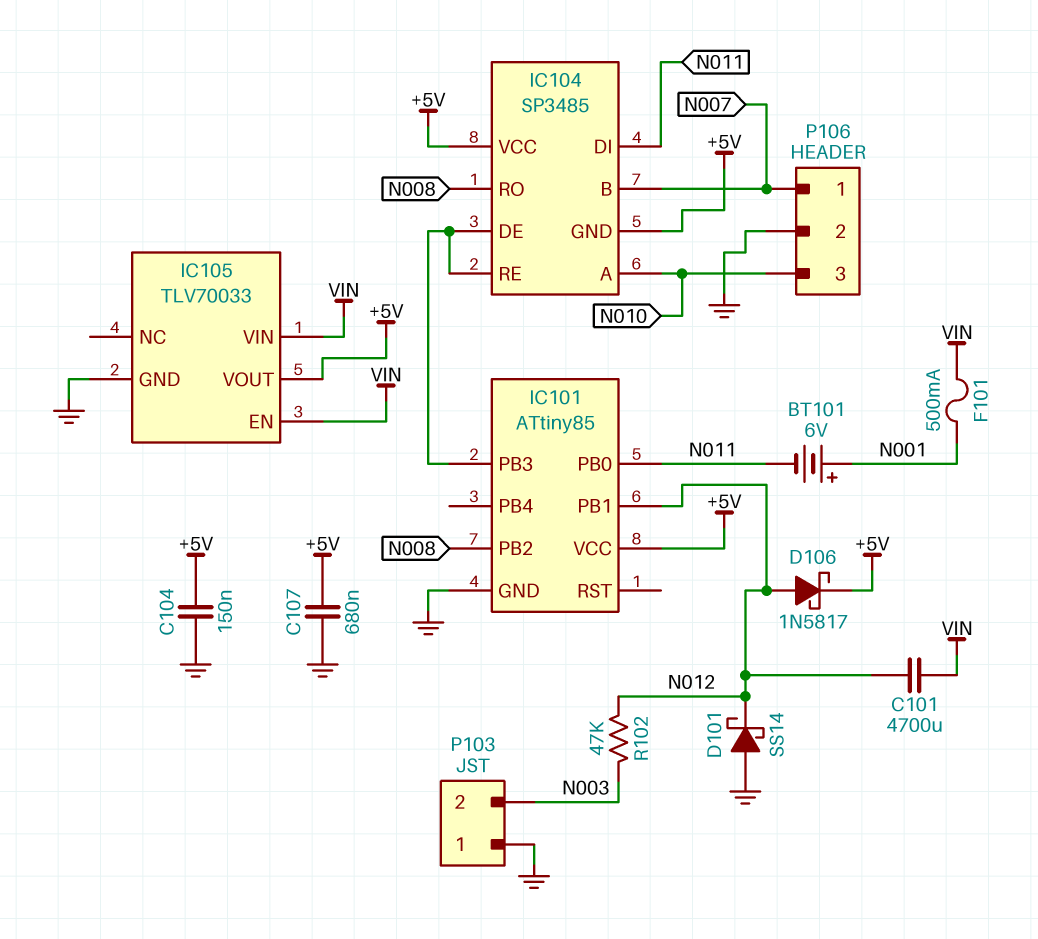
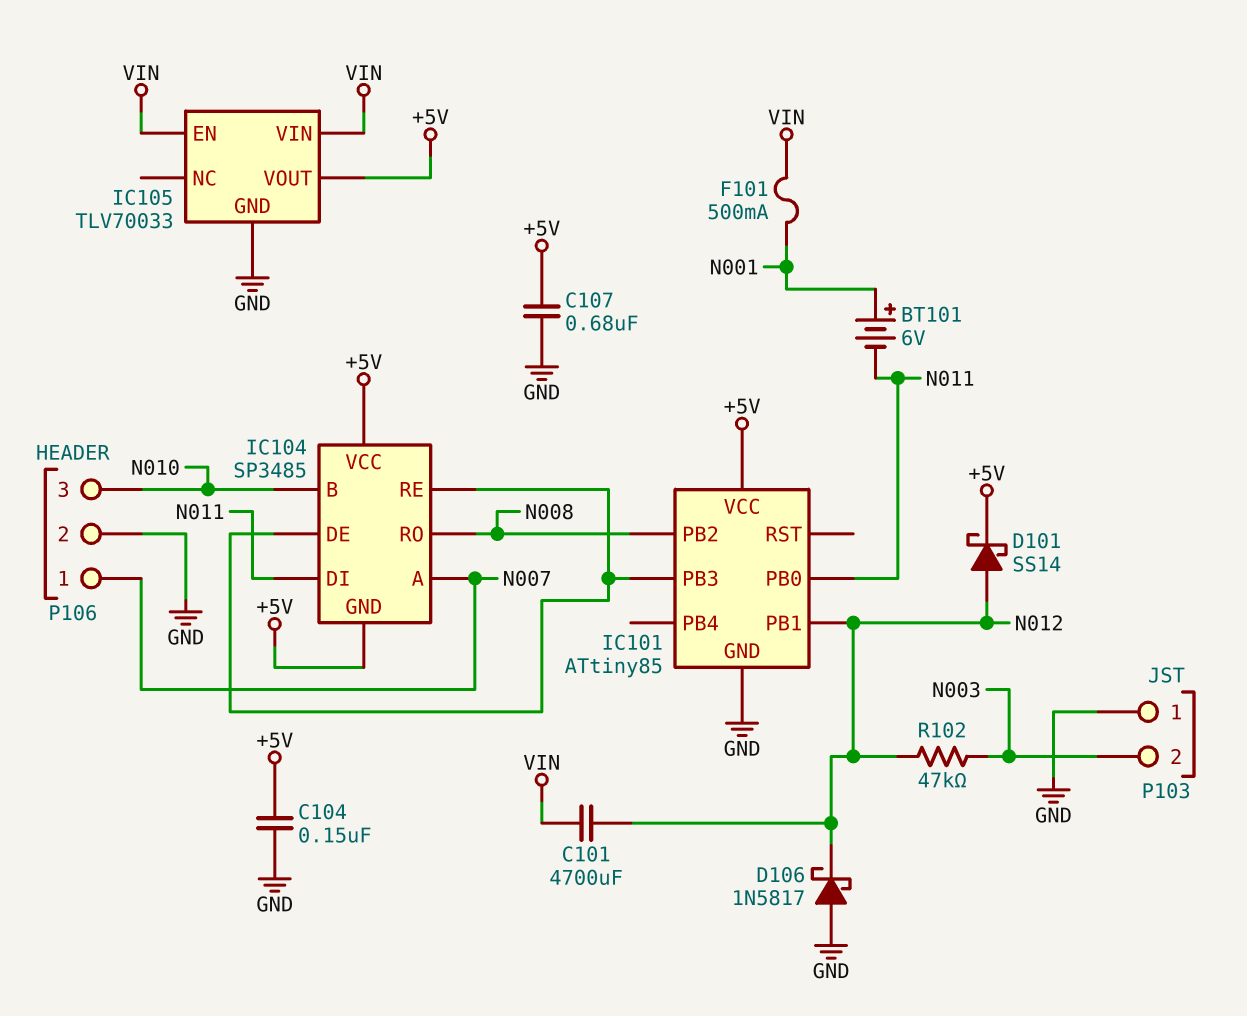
D101: schottky SS14 (A GND, K N012) -> schottky SS14 (A N012, K +5V)
D106: schottky 1N5817 (A N012, K +5V) -> schottky 1N5817 (A GND, K N012)
IC104 pin A: N010 -> N007
IC104 pin B: N007 -> N010

